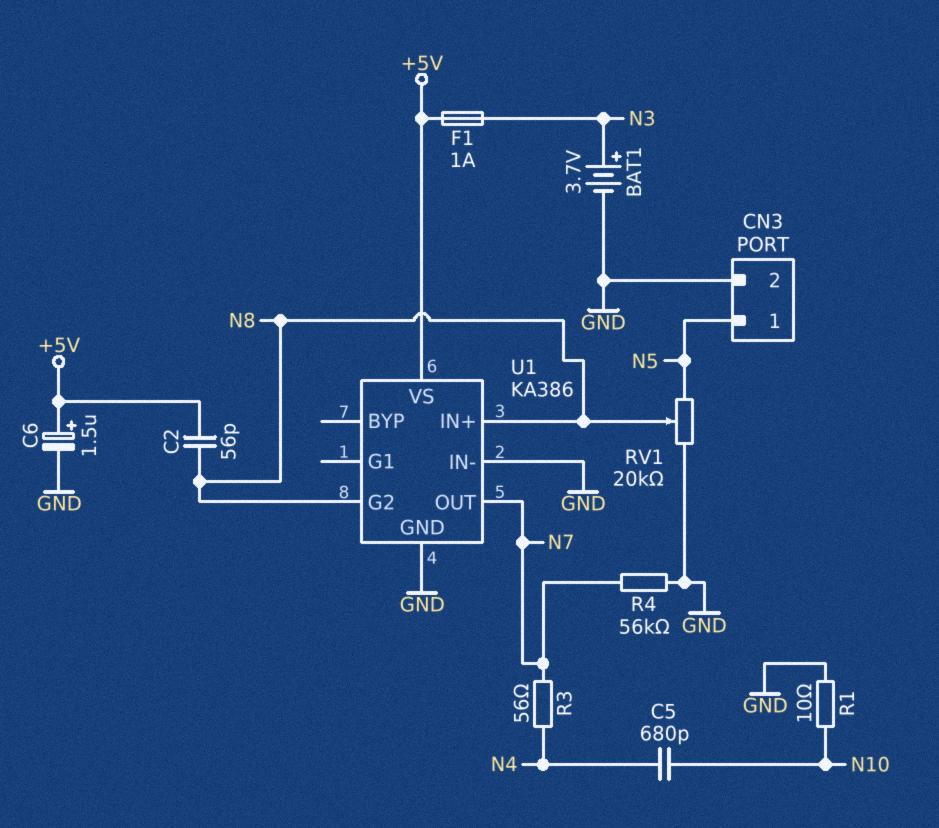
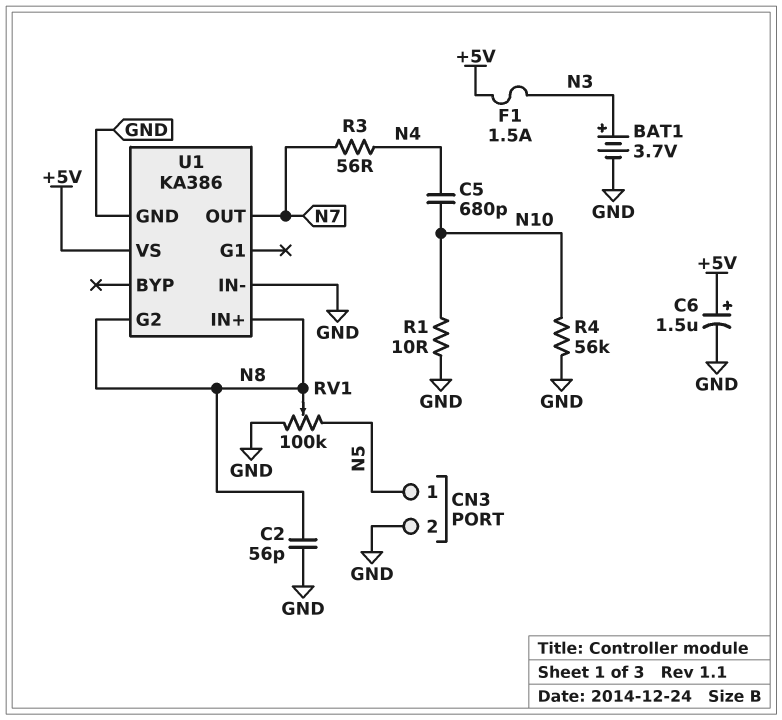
C2: 56pF (+5V, N8) -> 56pF (GND, N8)
F1: 1A (+5V, N3) -> 1.5A (+5V, N3)
R4: 56k (GND, N7) -> 56k (GND, N10)
RV1: 20k (GND, N5, wiper N8) -> 100k (GND, N5, wiper N8)

